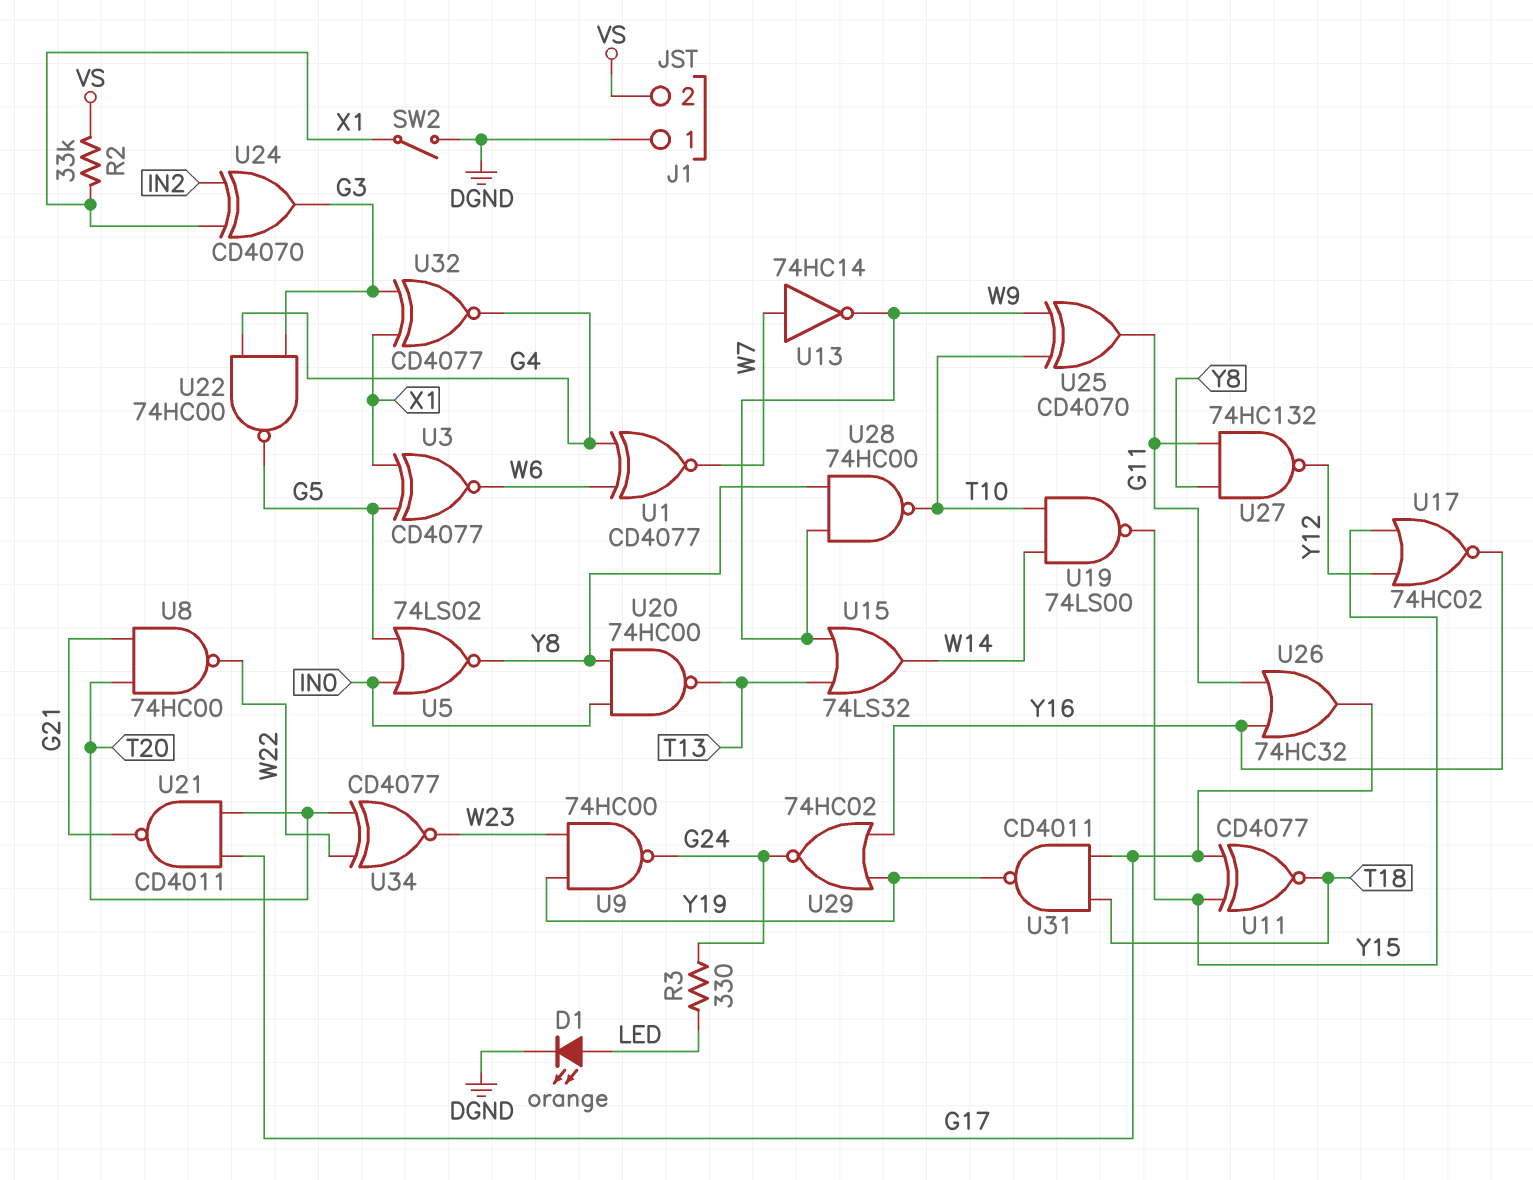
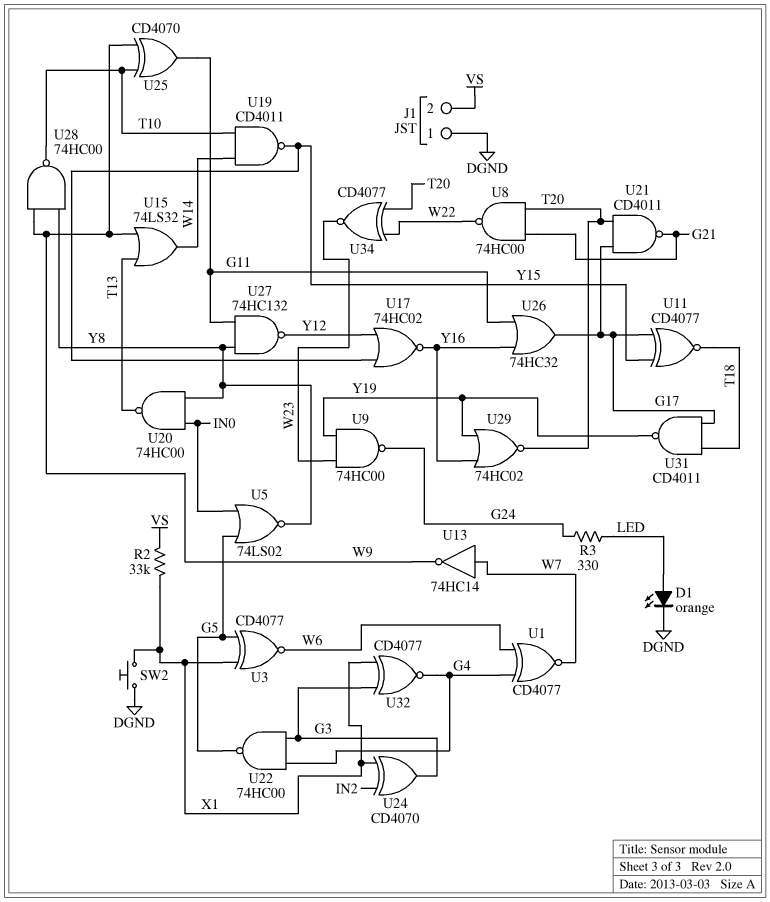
SW2: switch (DGND, X1) -> button (DGND, X1)
U19: NAND 74LS00 (in T10, in W14, out Y15) -> NAND CD4011 (in T10, in W14, out Y15)
U29: NOR 74HC02 (in Y16, in Y19, out G24) -> NOR 74HC02 (in Y16, in Y19, out T20)

